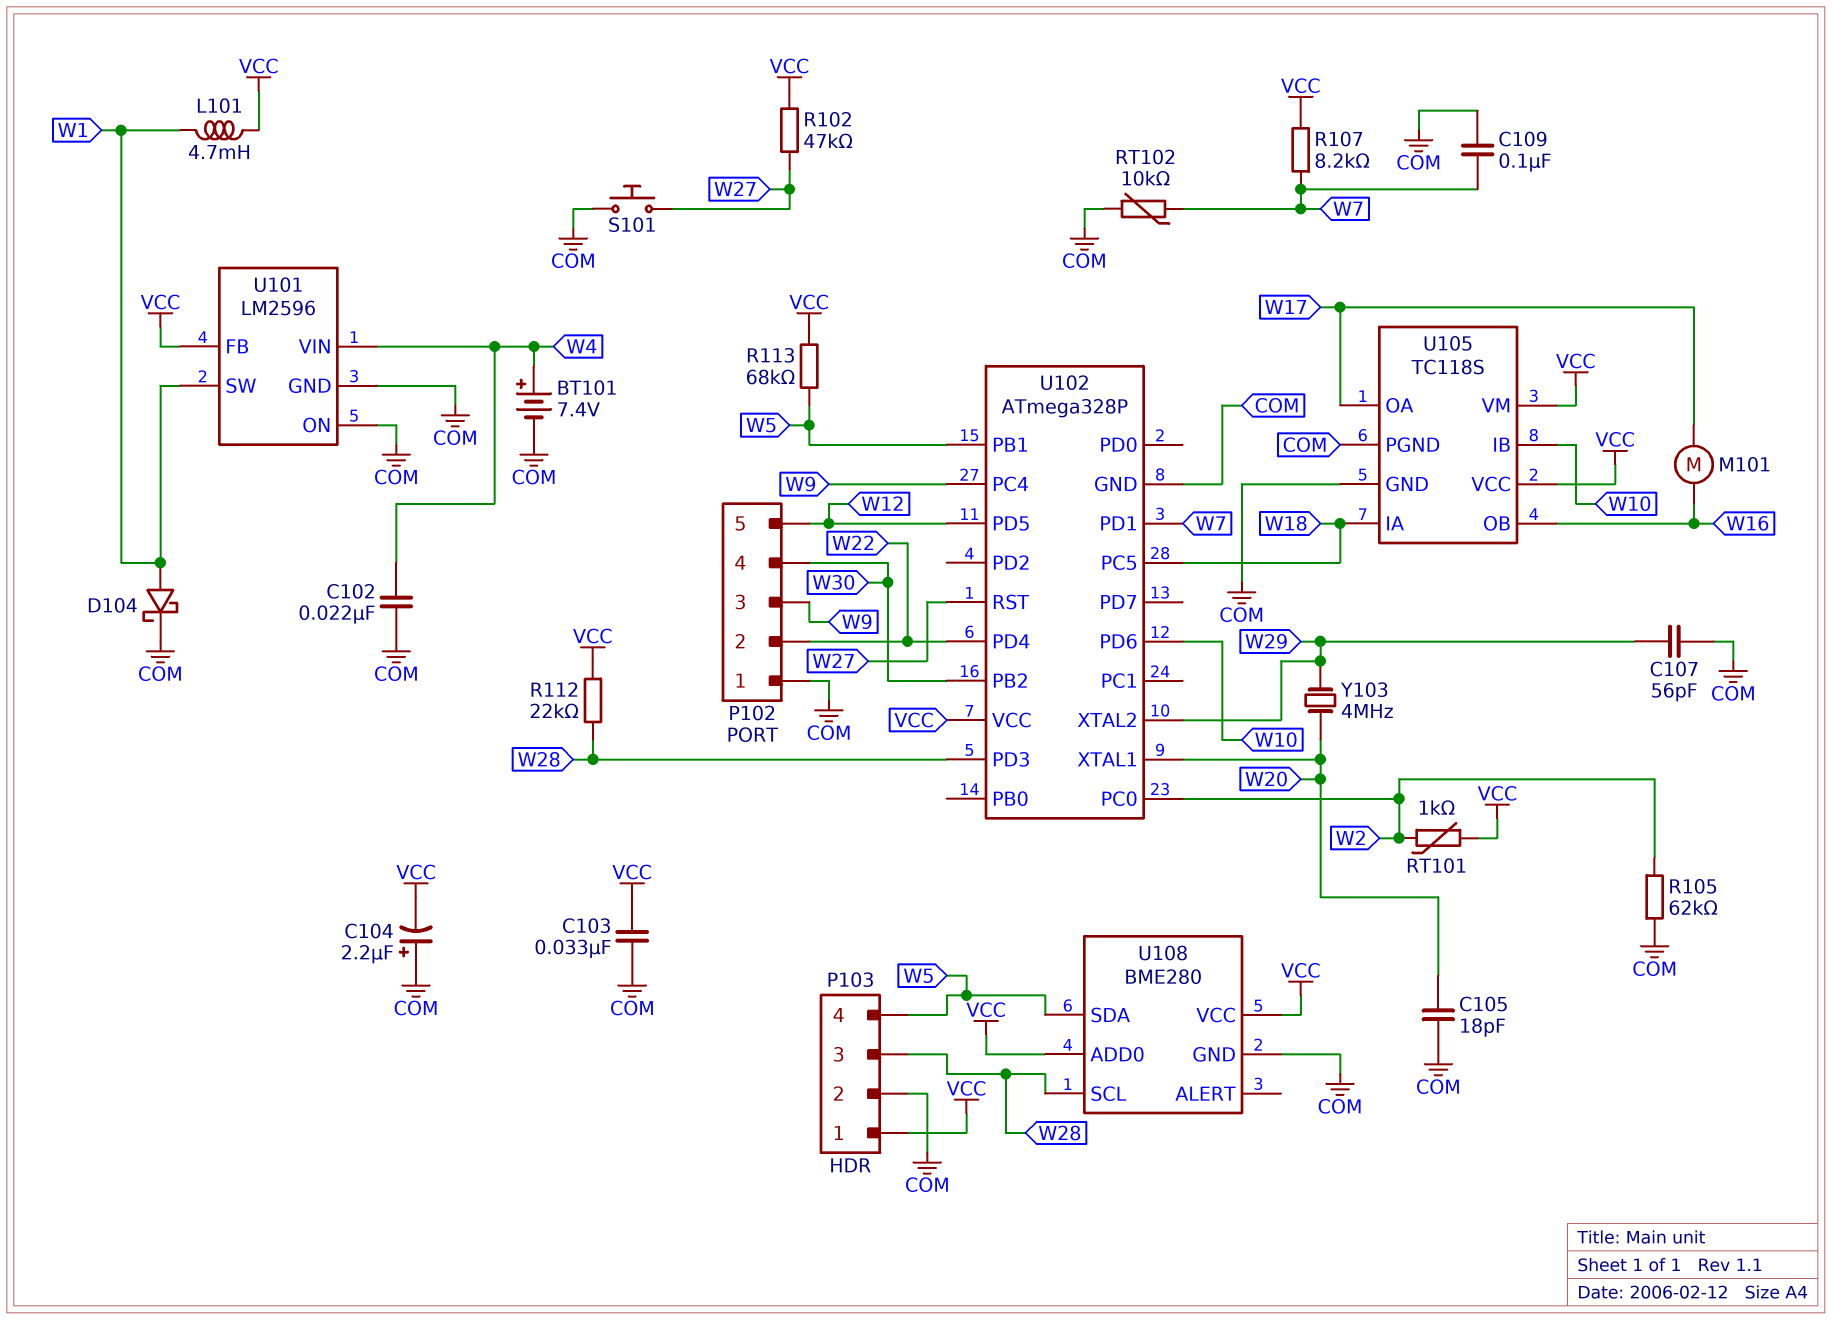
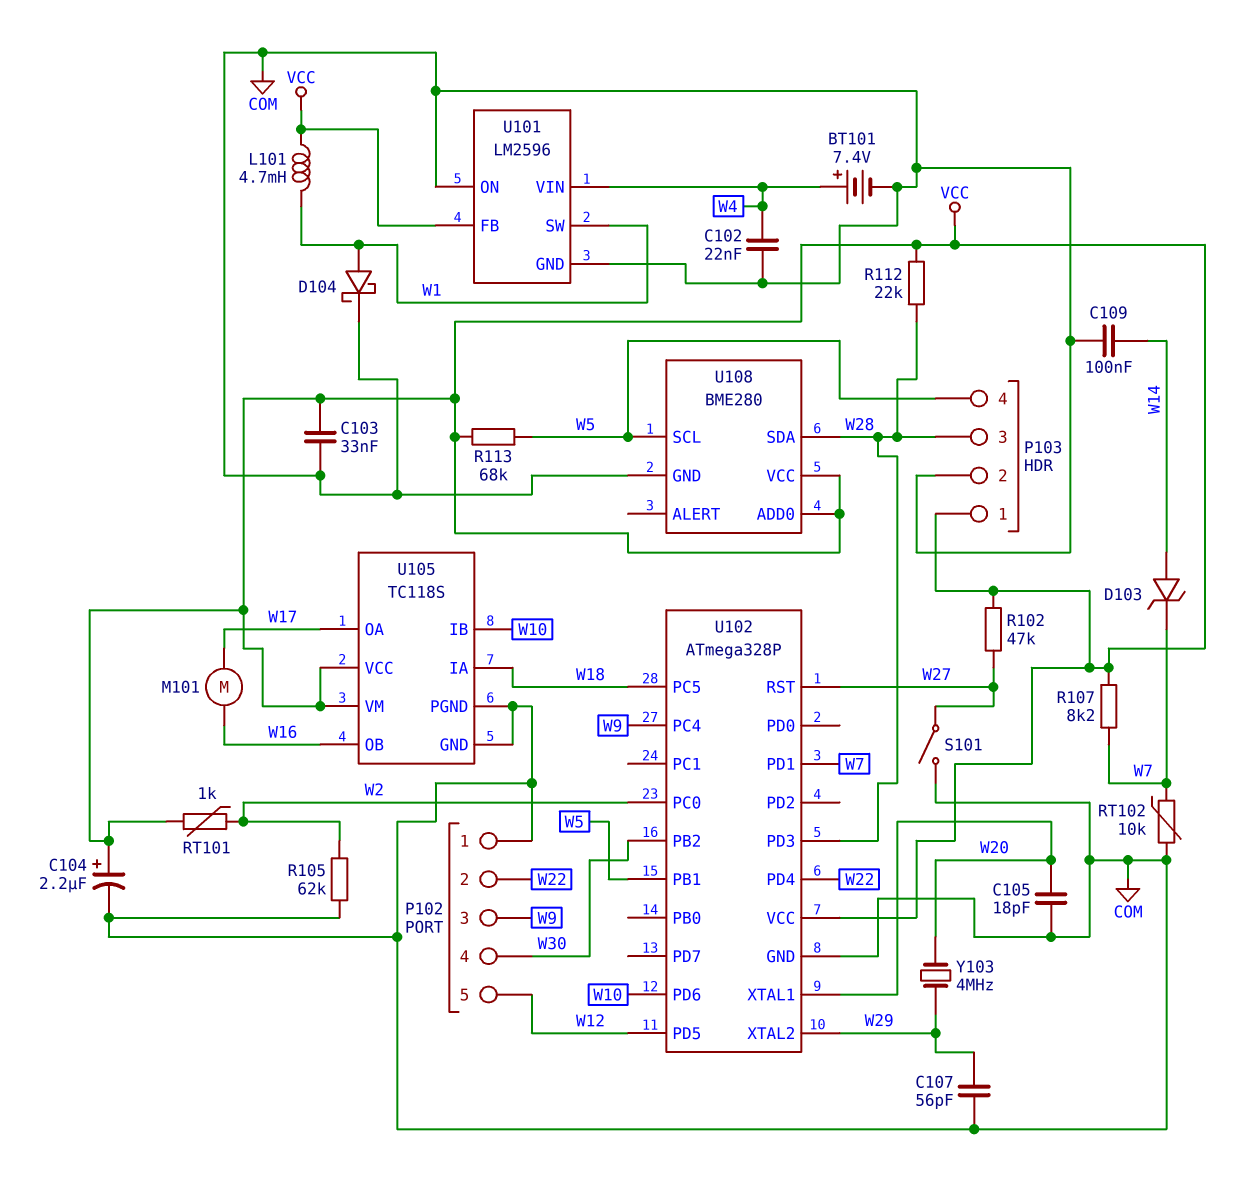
C104: 2.2uF (plus COM, minus VCC) -> 2.2uF (plus VCC, minus COM)
C109: 100nF (COM, W7) -> 100nF (COM, W14)
D103: none -> zener (A W14, K W7)
S101: button (COM, W27) -> switch (COM, W27)
U108 pin SCL: W28 -> W5
U108 pin SDA: W5 -> W28

